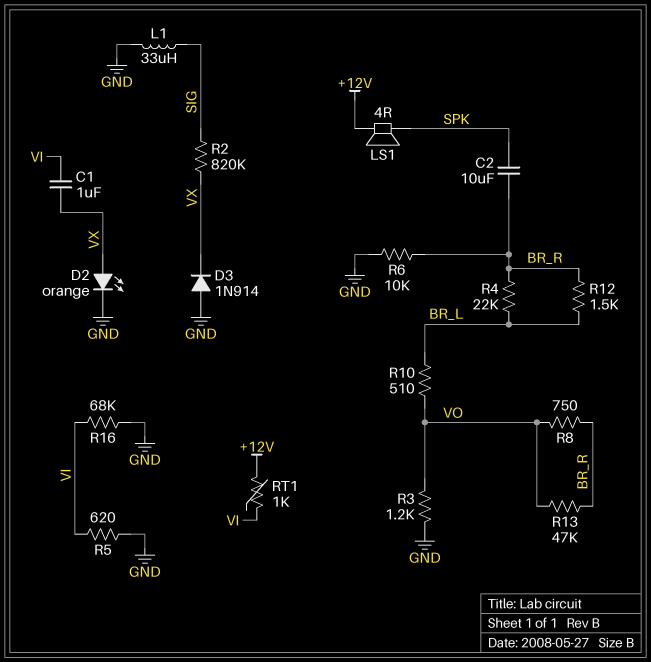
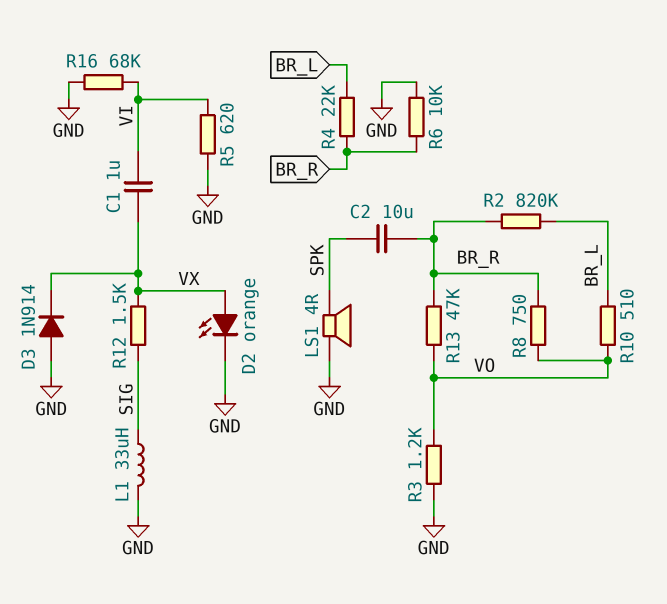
LS1: speaker 4R (+12V, SPK) -> speaker 4R (GND, SPK)
R2: 820k (SIG, VX) -> 820k (BR_L, BR_R)
R12: 1.5k (BR_L, BR_R) -> 1.5k (SIG, VX)
RT1: 1k (+12V, VI) -> none

